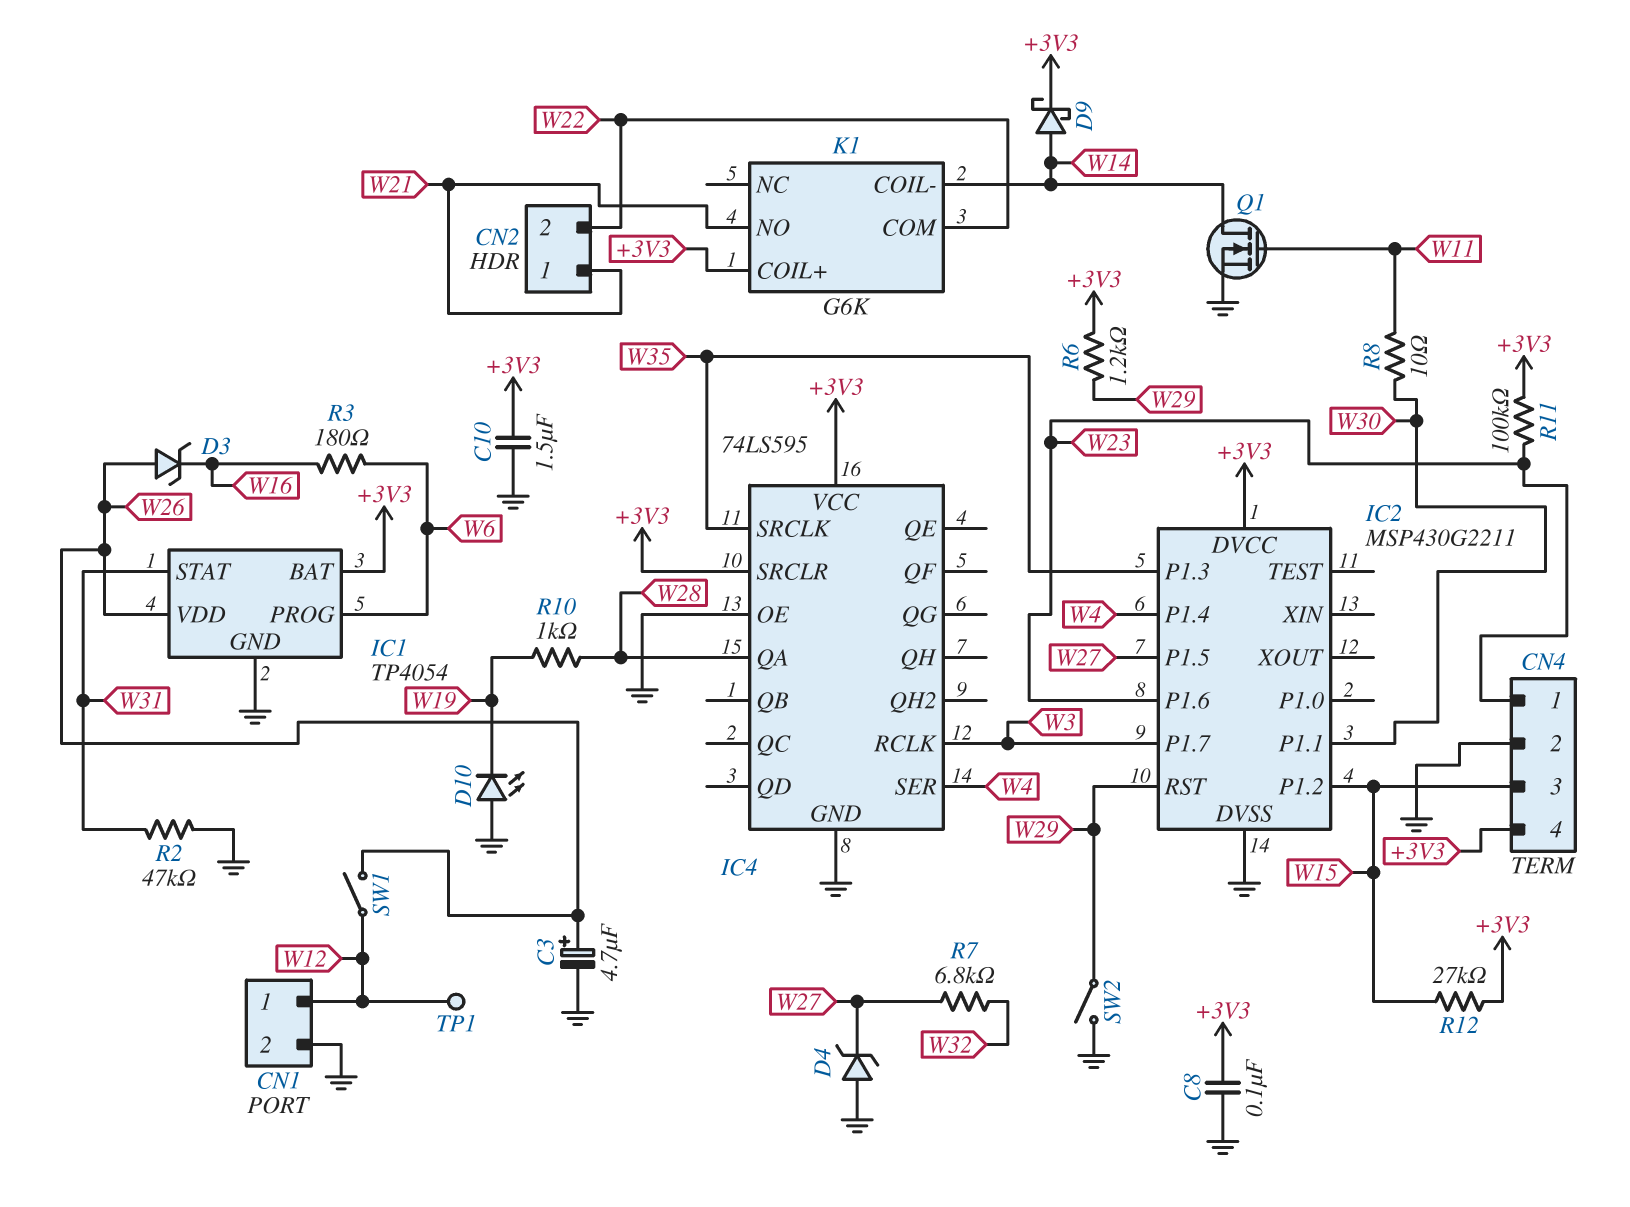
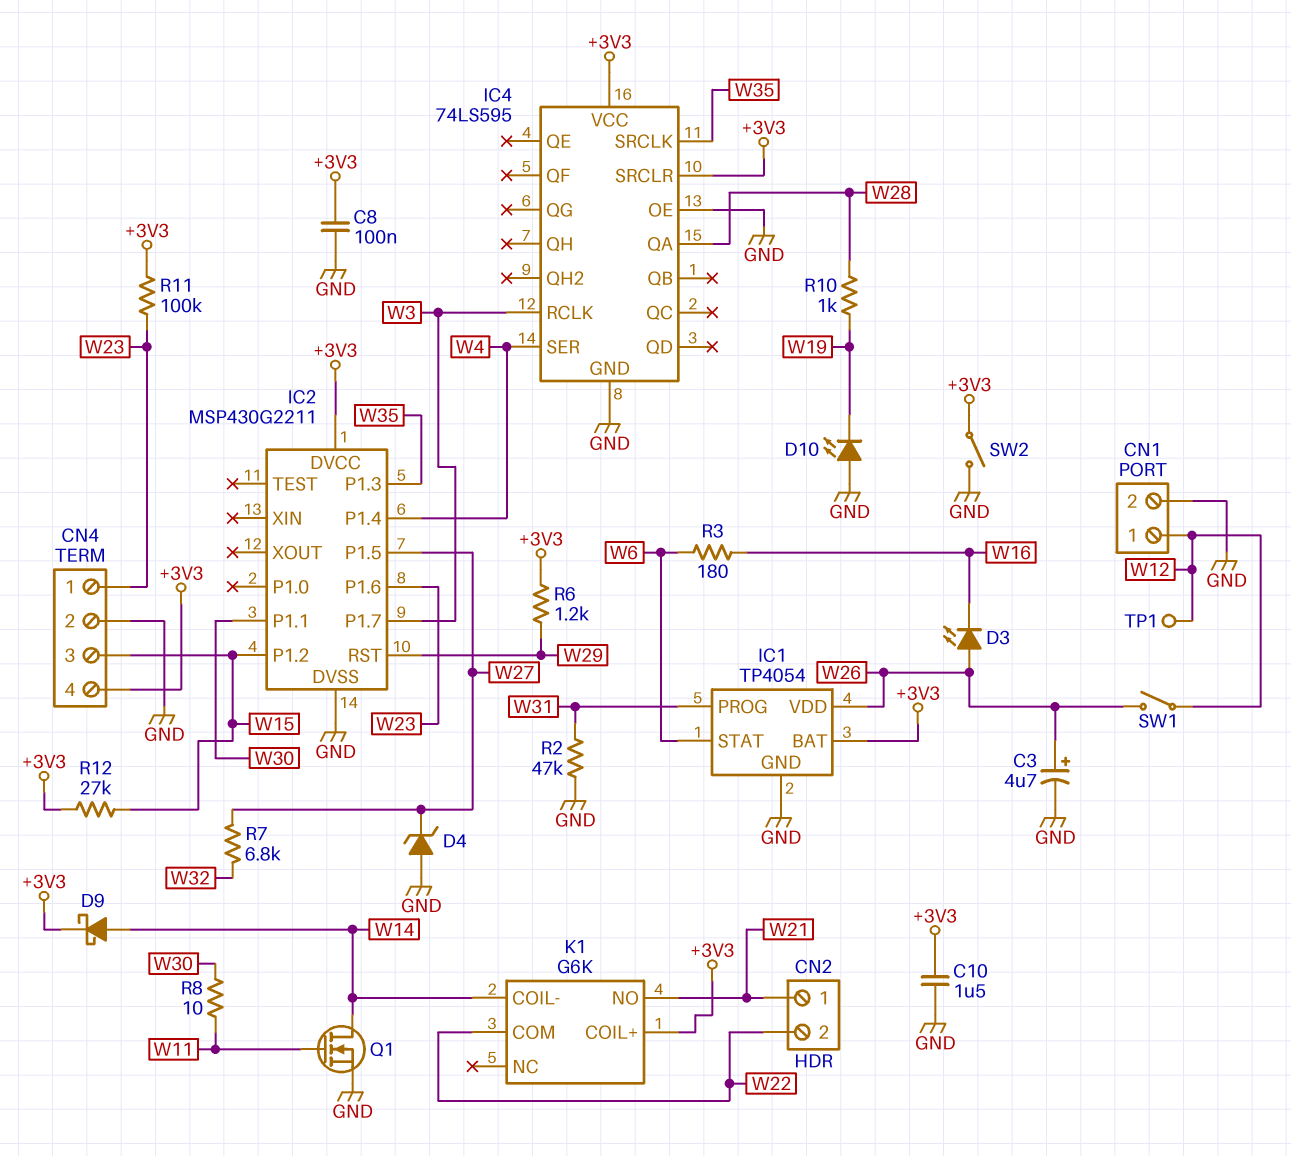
D3: zener (A W26, K W16) -> LED (A W26, K W16)
IC1 pin PROG: W6 -> W31
IC1 pin STAT: W31 -> W6
SW2: switch (GND, W29) -> switch (+3V3, GND)

